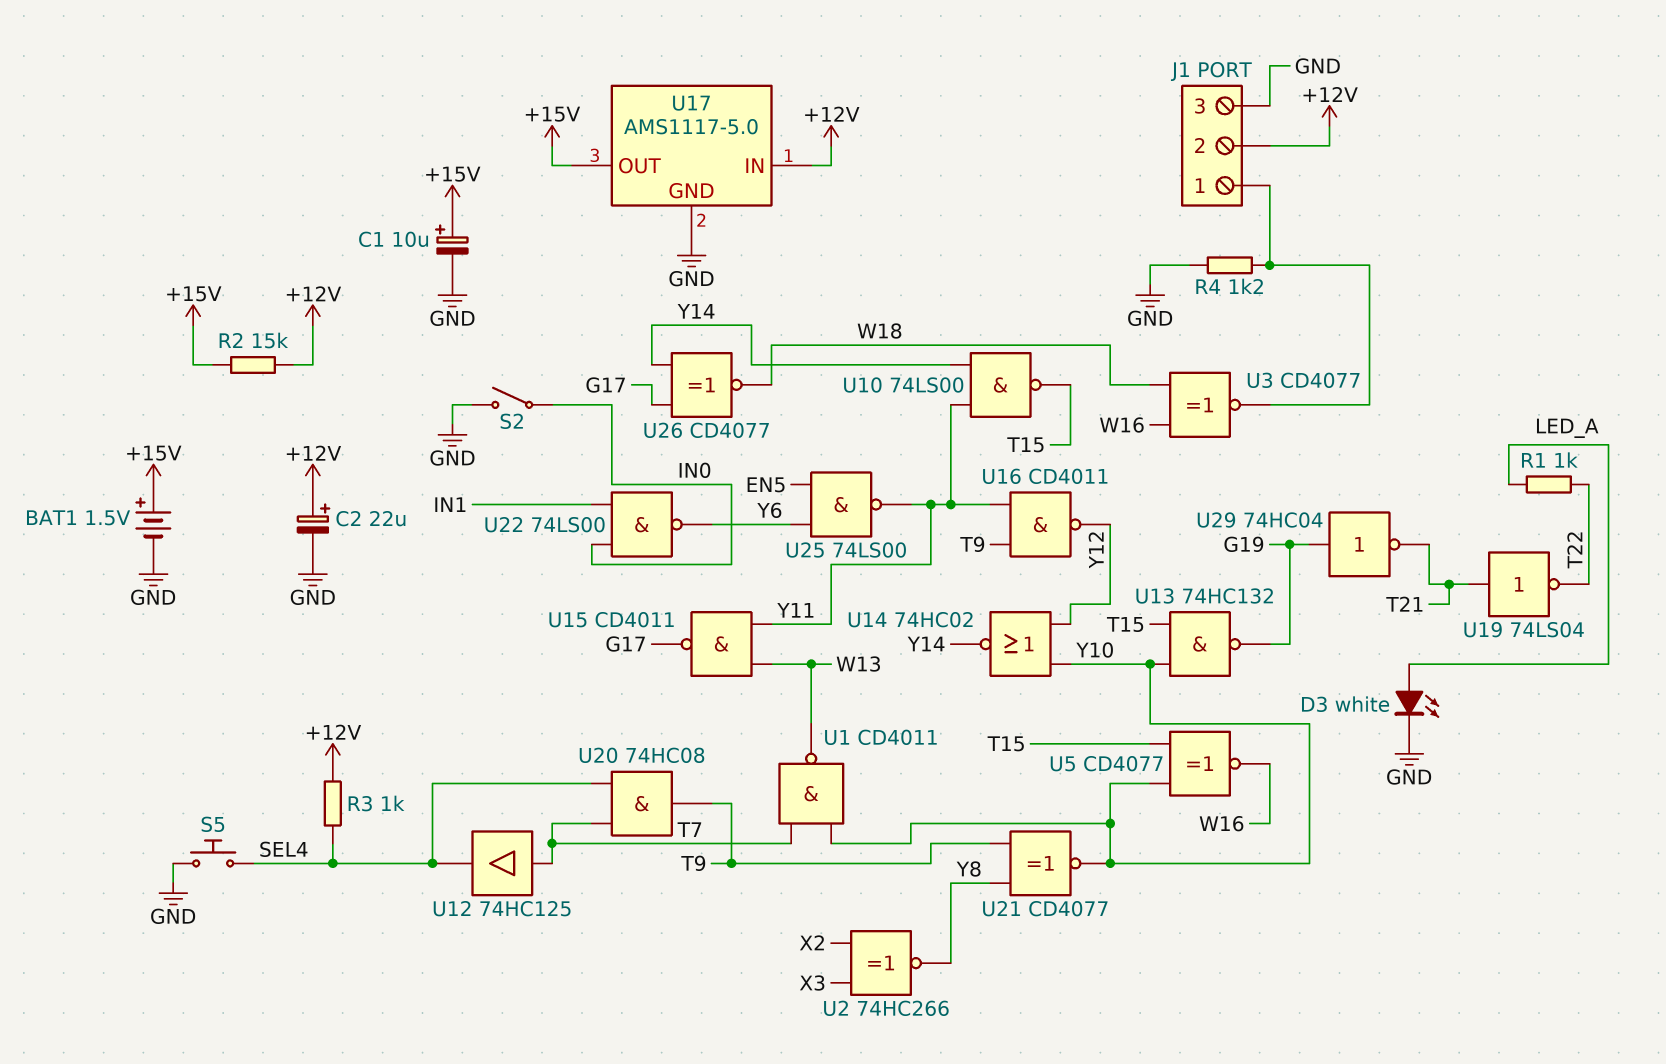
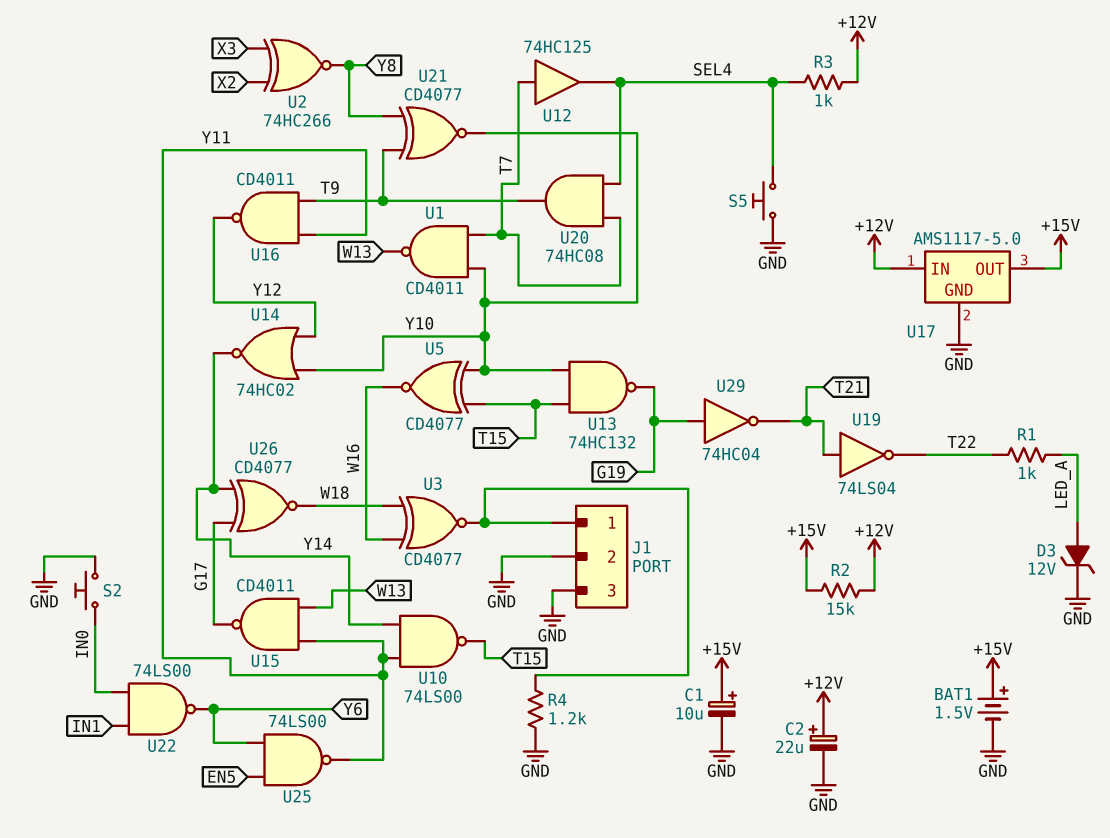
D3: LED white (A LED_A, K GND) -> zener 12V (A LED_A, K GND)
J1 pin 2: +12V -> GND
S2: switch (GND, IN0) -> button (GND, IN0)

